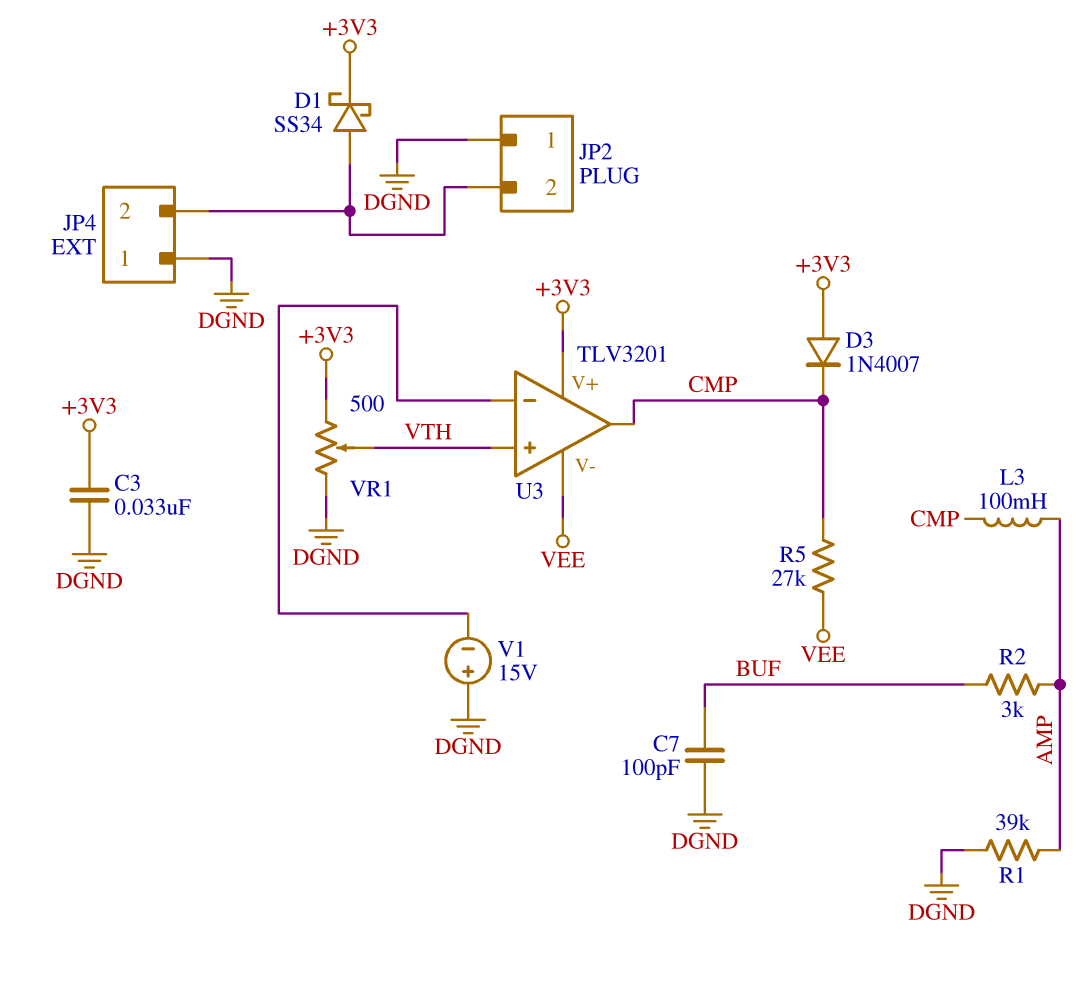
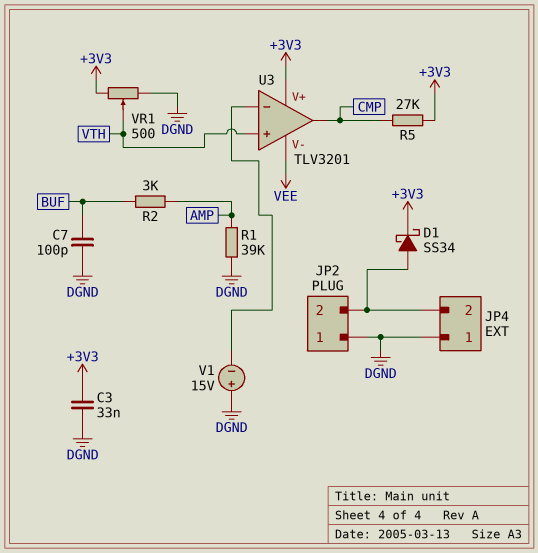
D3: diode 1N4007 (A +3V3, K CMP) -> none
L3: 100mH (AMP, CMP) -> none
R5: 27k (CMP, VEE) -> 27k (+3V3, CMP)

